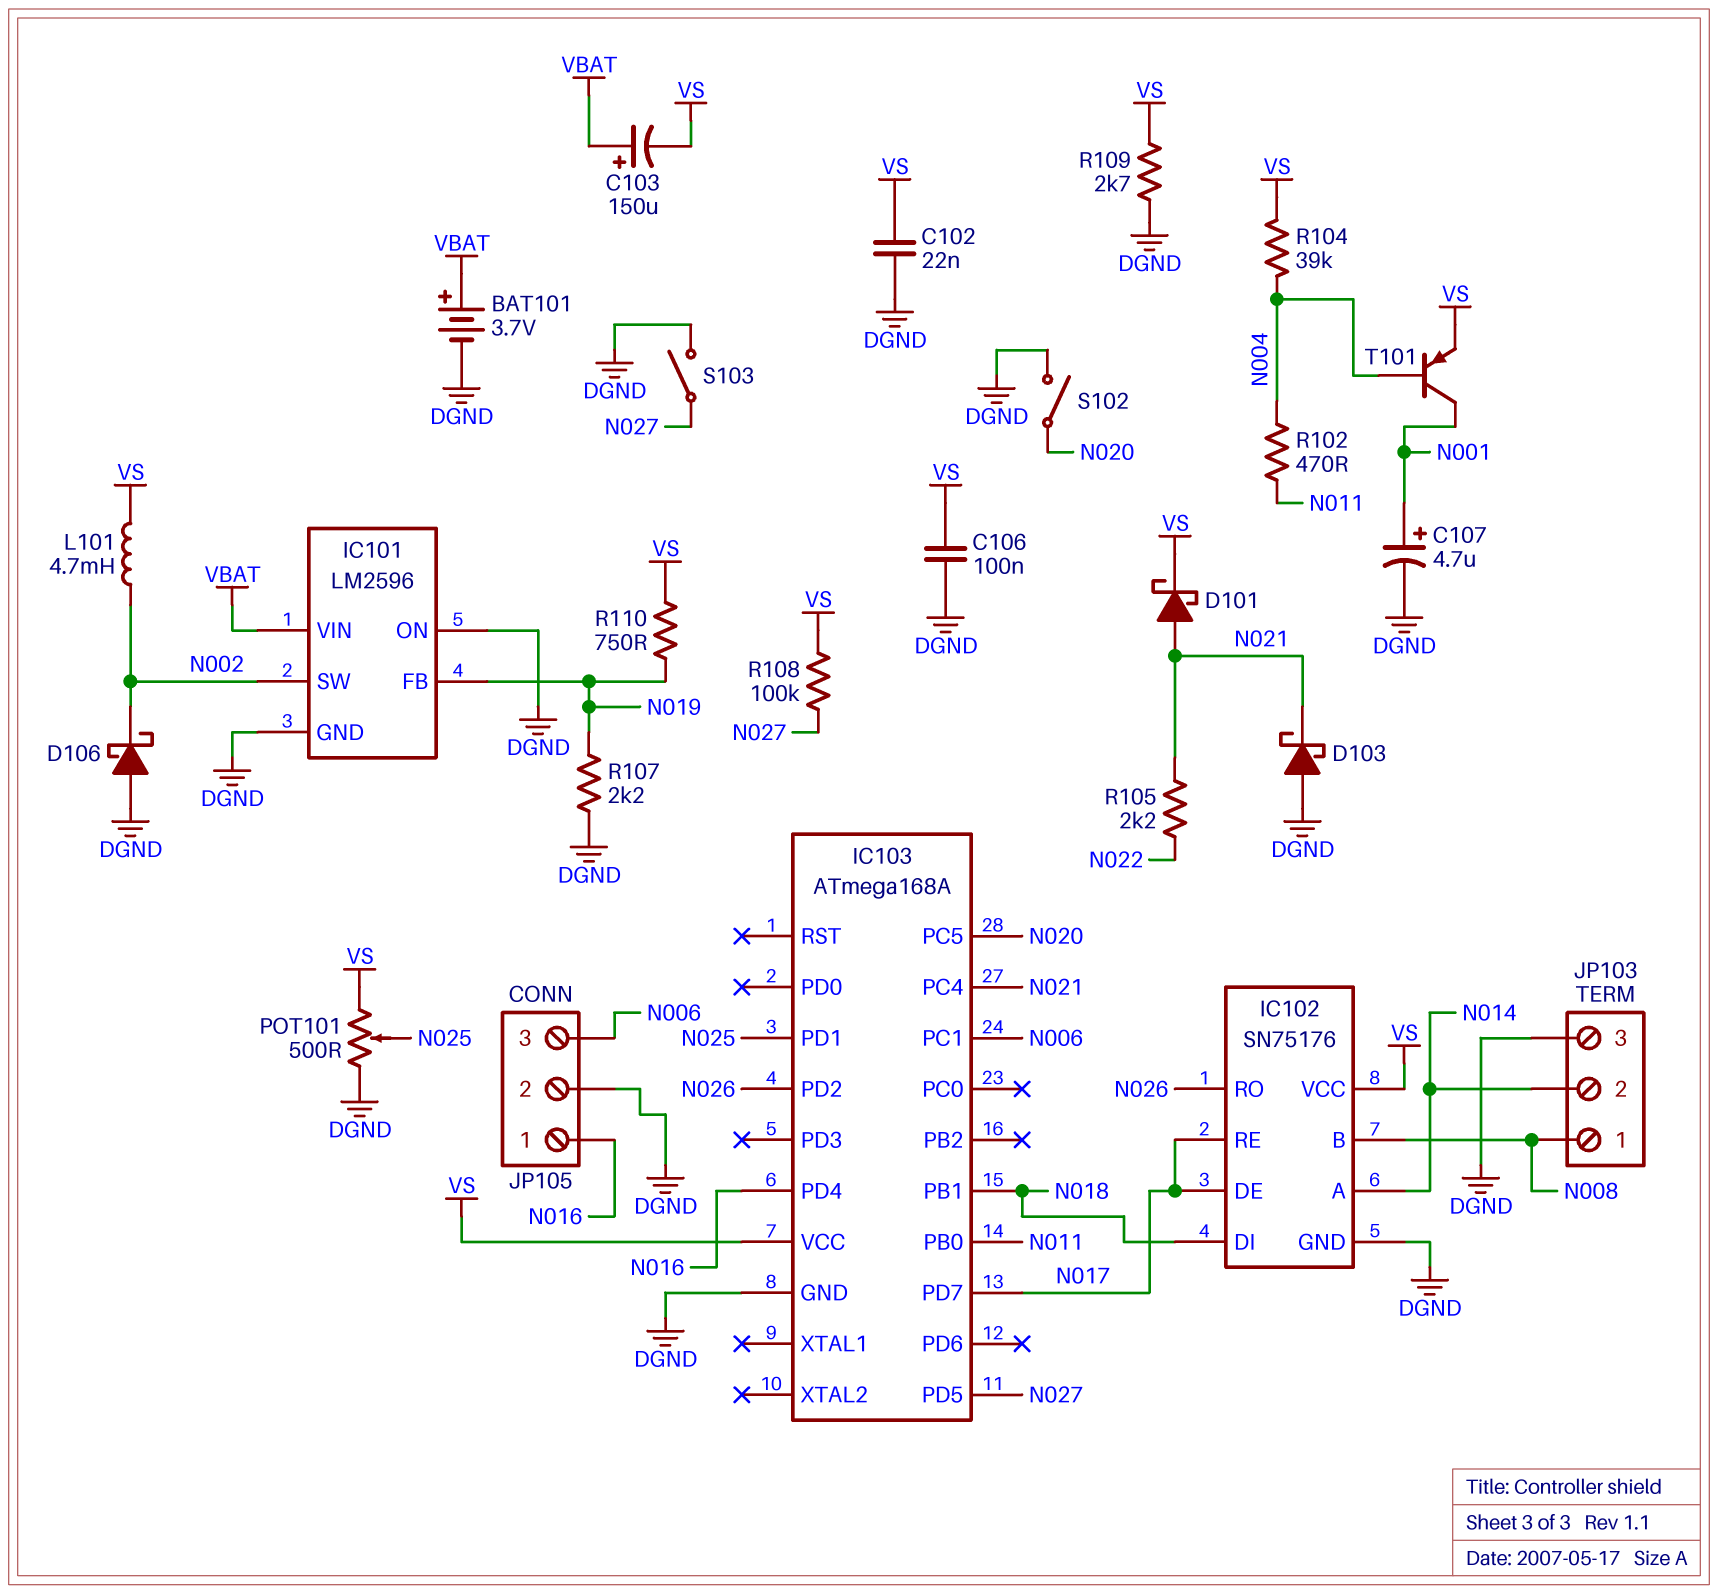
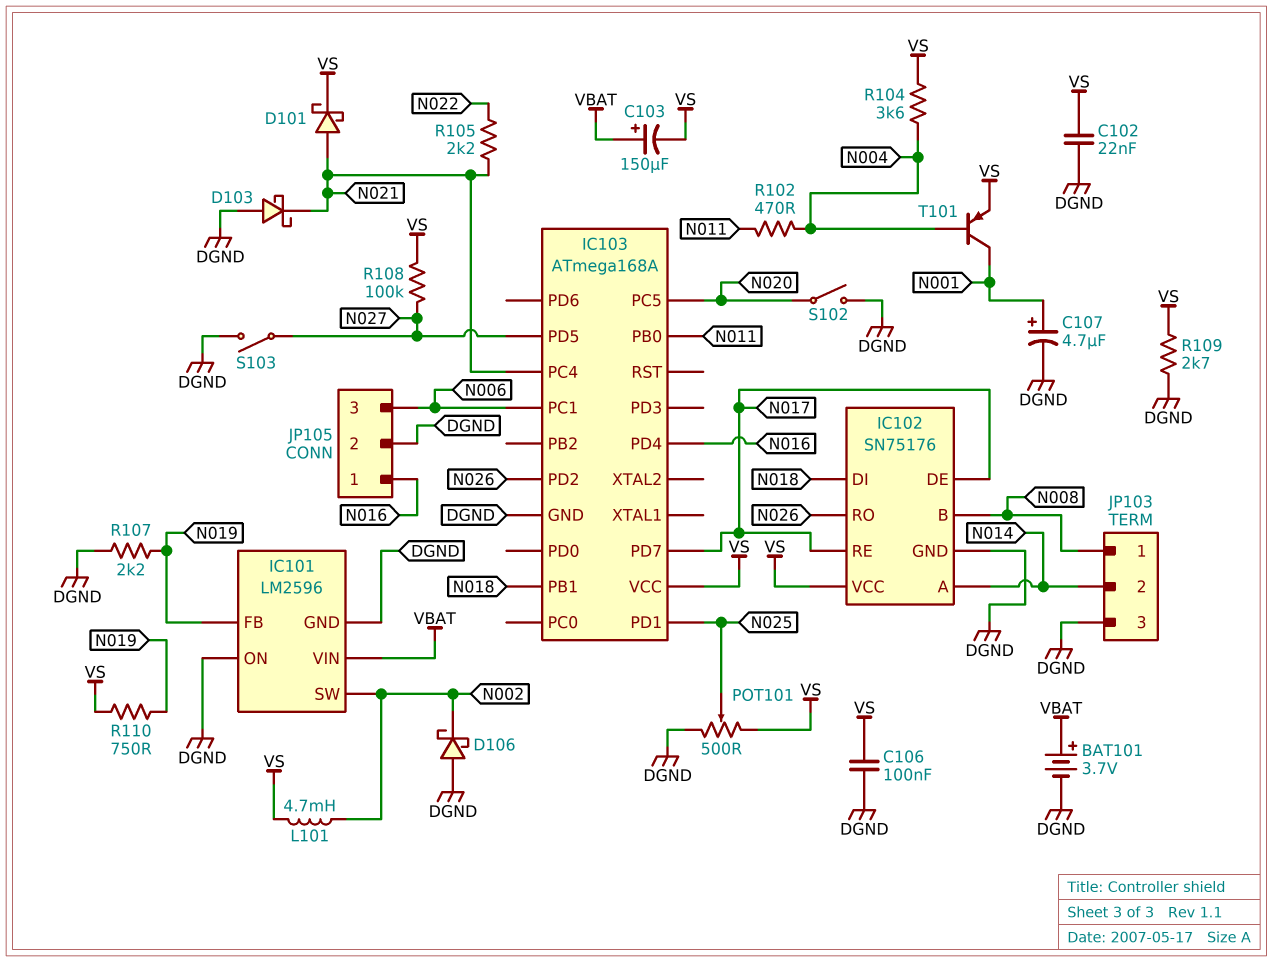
R104: 39k (N004, VS) -> 3.6k (N004, VS)

